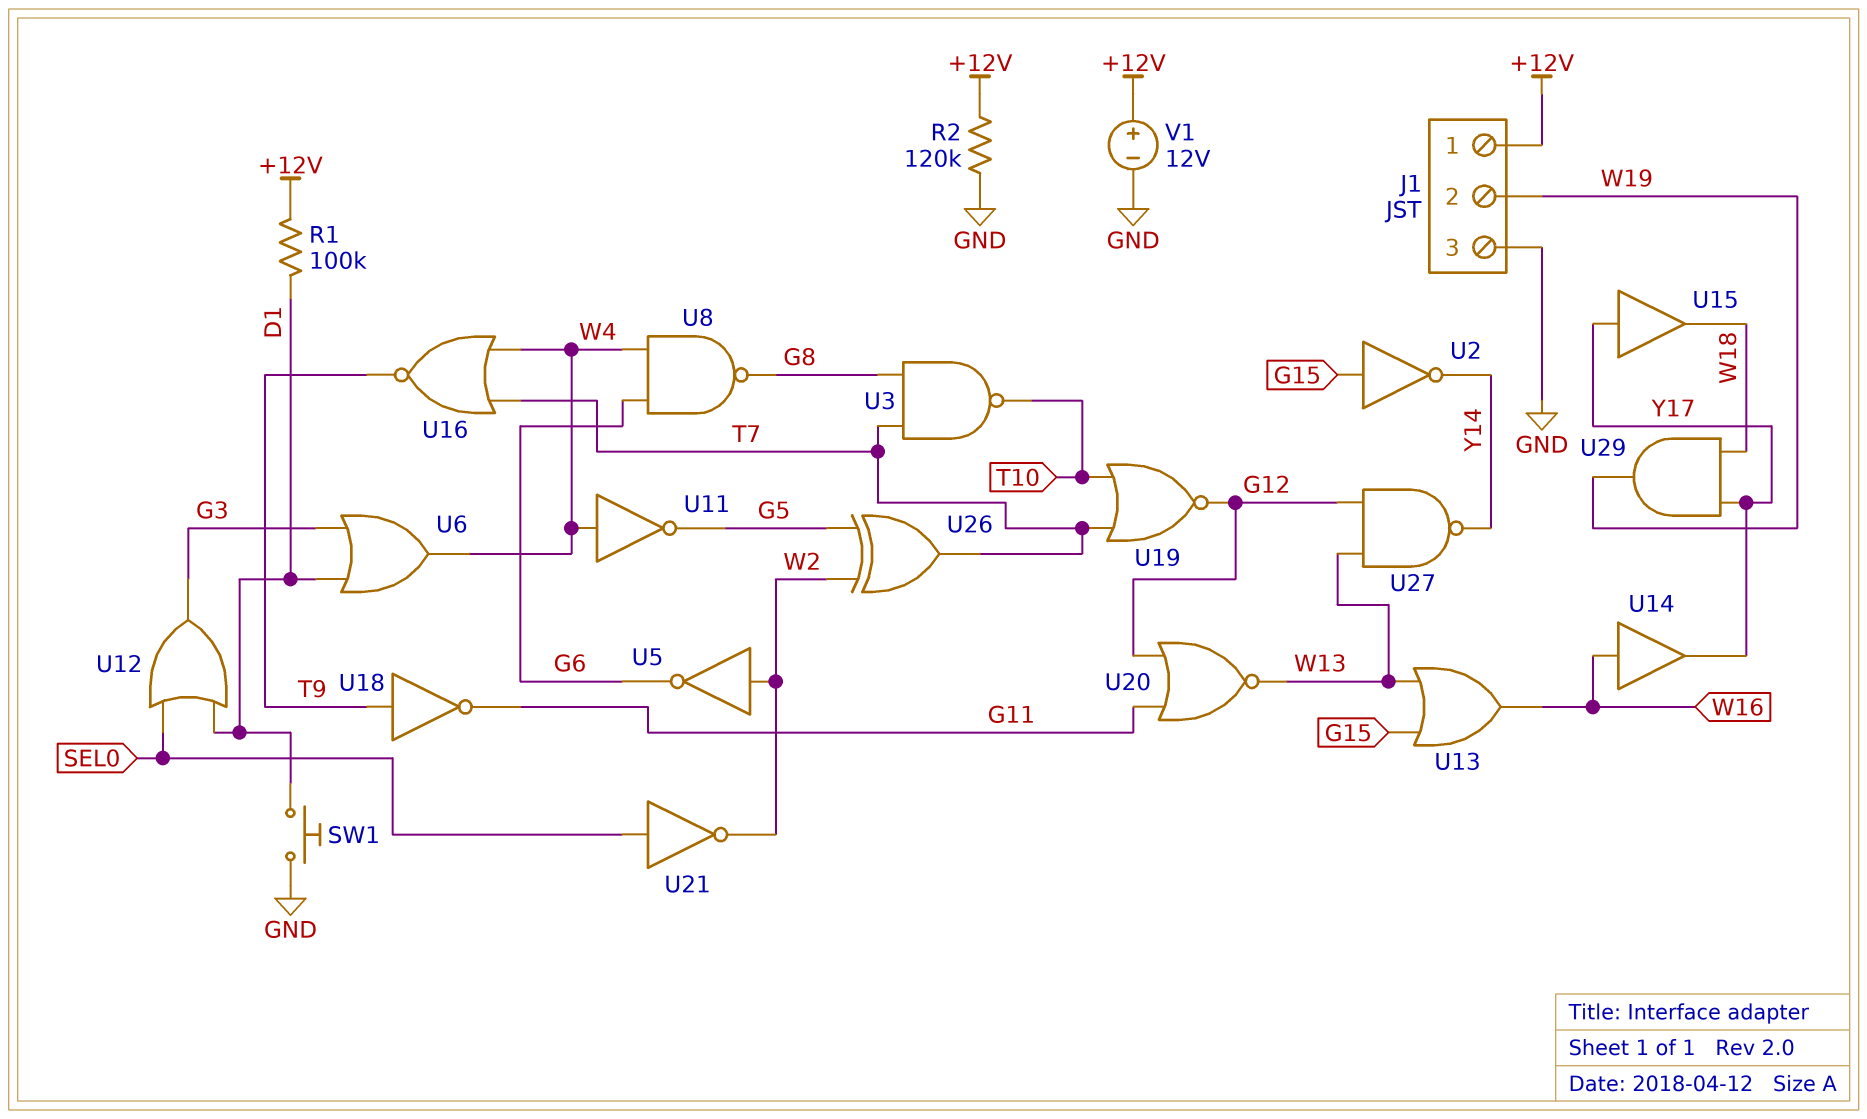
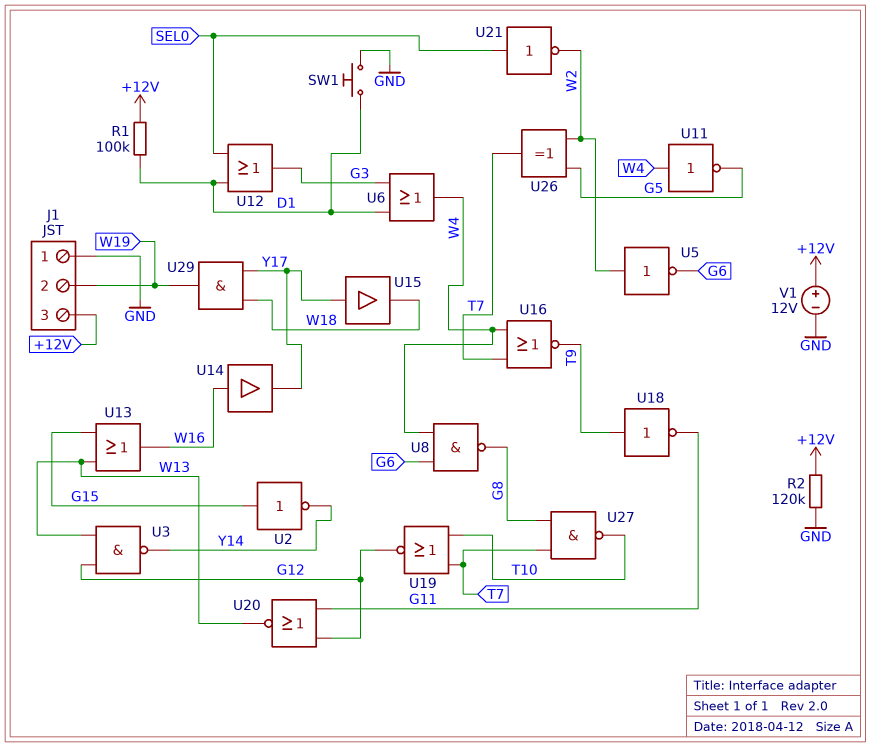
J1 pin 1: +12V -> GND
J1 pin 3: GND -> +12V
U3: NAND (in G8, in T7, out T10) -> NAND (in G12, in W13, out Y14)
U27: NAND (in G12, in W13, out Y14) -> NAND (in G8, in T7, out T10)

